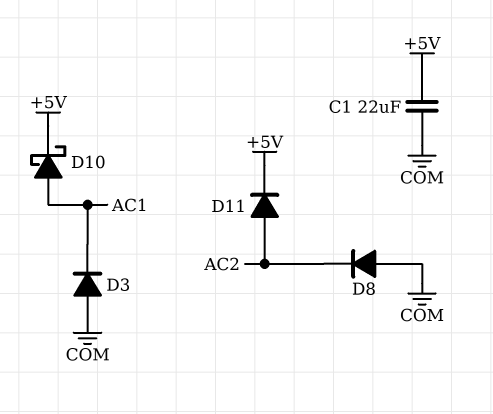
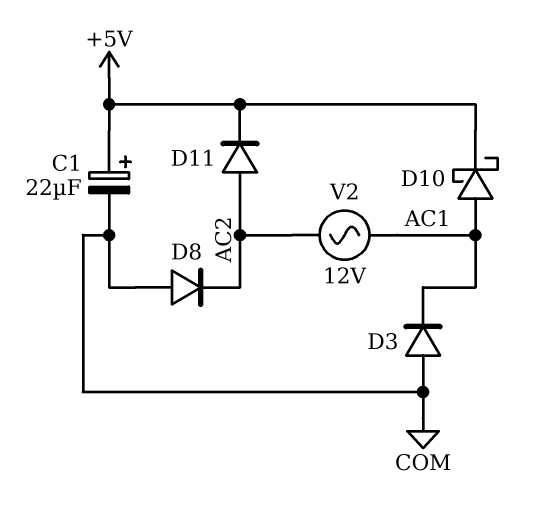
C1: 22uF (+5V, COM) -> 22uF (plus +5V, minus COM)
V2: none -> AC 12V (AC1, AC2)

